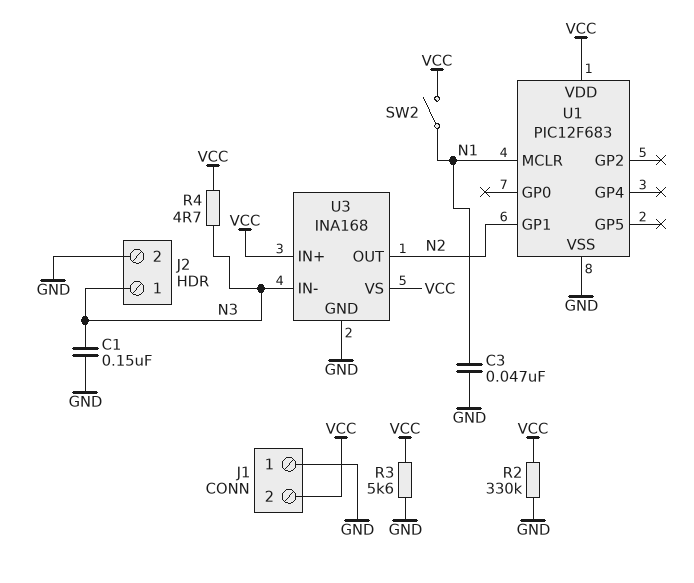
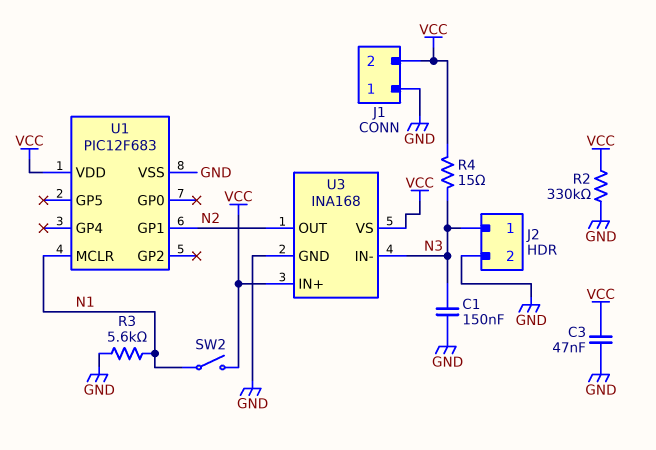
C3: 47nF (GND, N1) -> 47nF (GND, VCC)
R3: 5.6k (GND, VCC) -> 5.6k (GND, N1)
R4: 4.7 (N3, VCC) -> 15 (N3, VCC)

